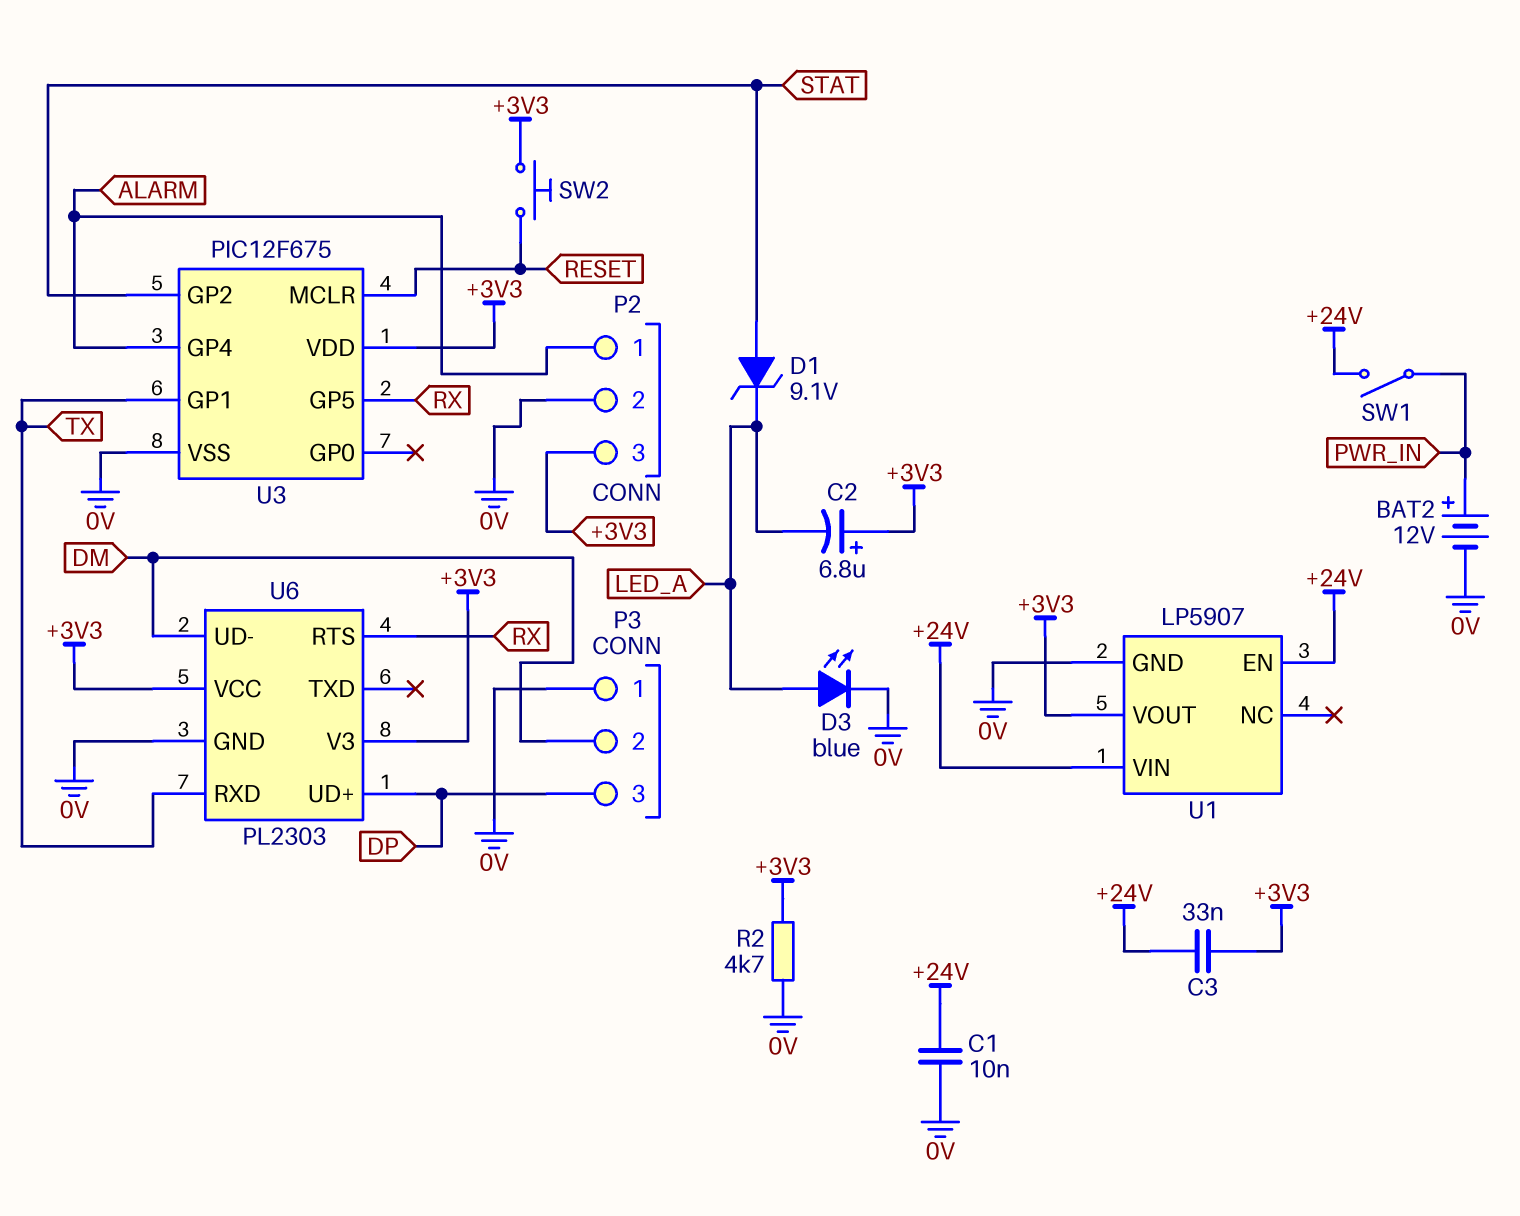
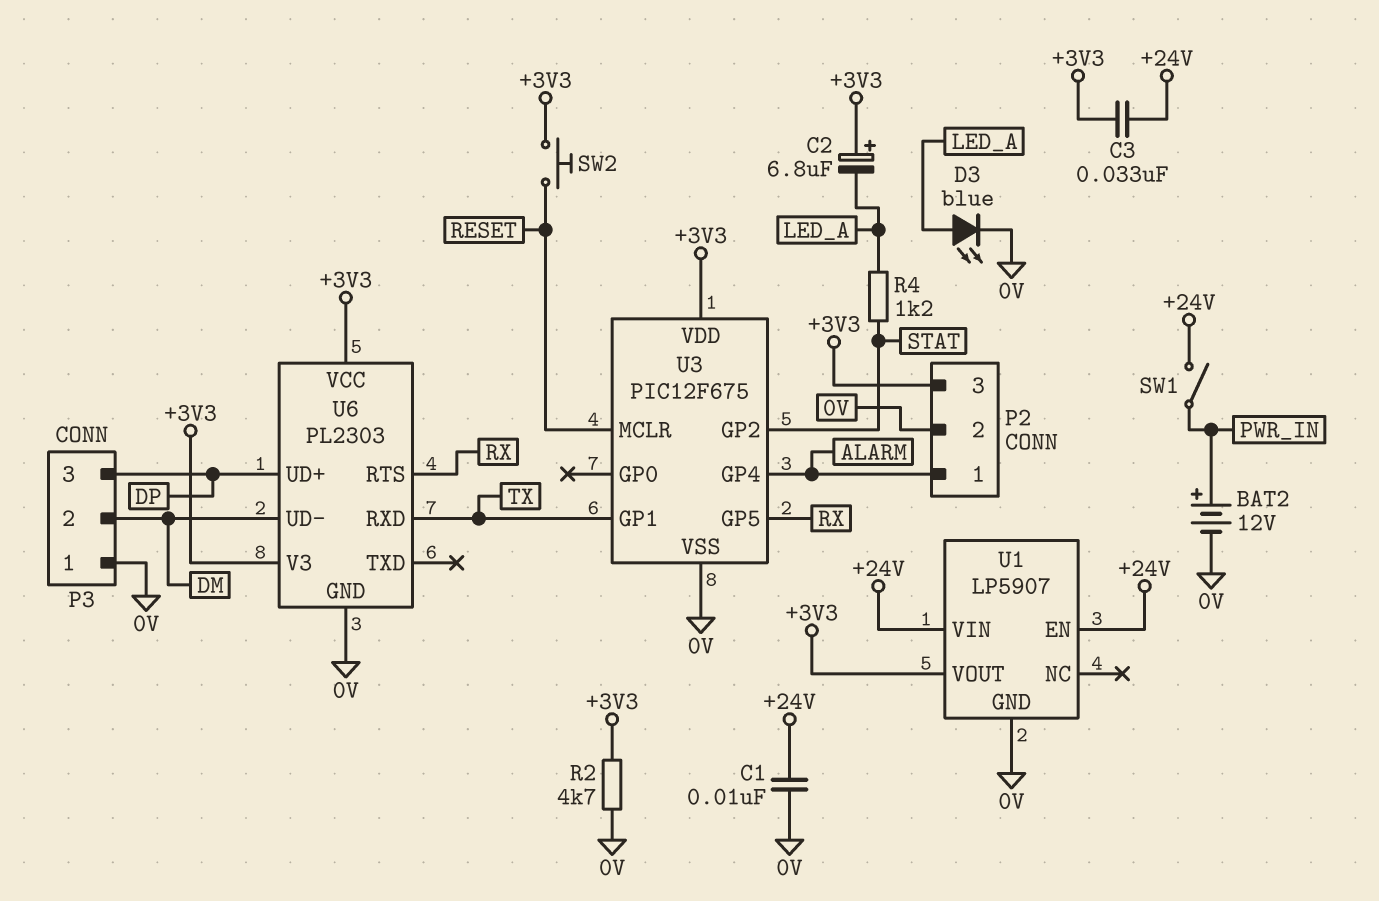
D1: zener 9.1V (A STAT, K LED_A) -> none
R4: none -> 1.2k (LED_A, STAT)

